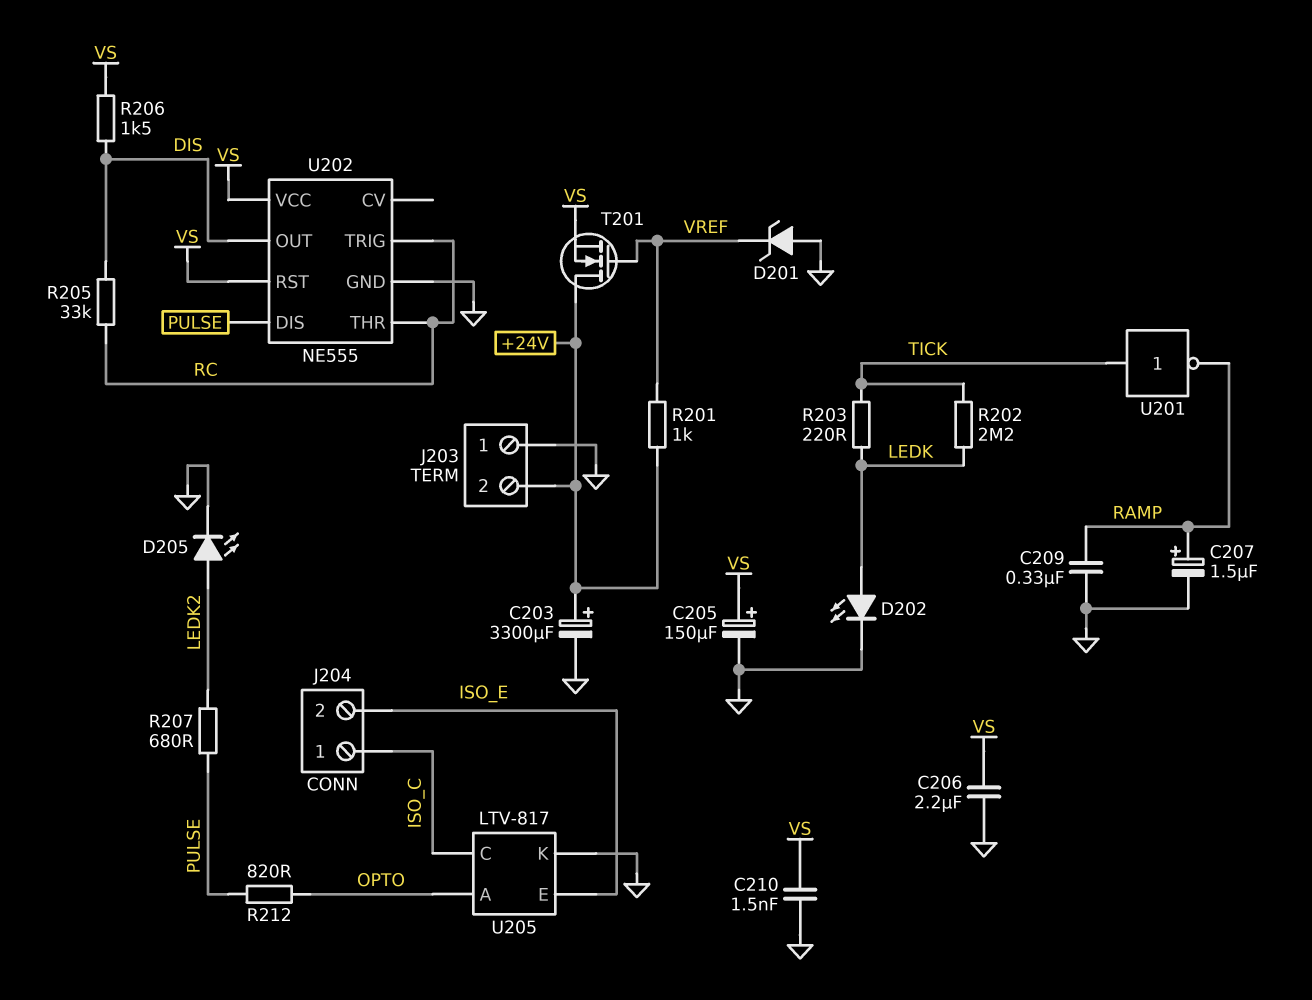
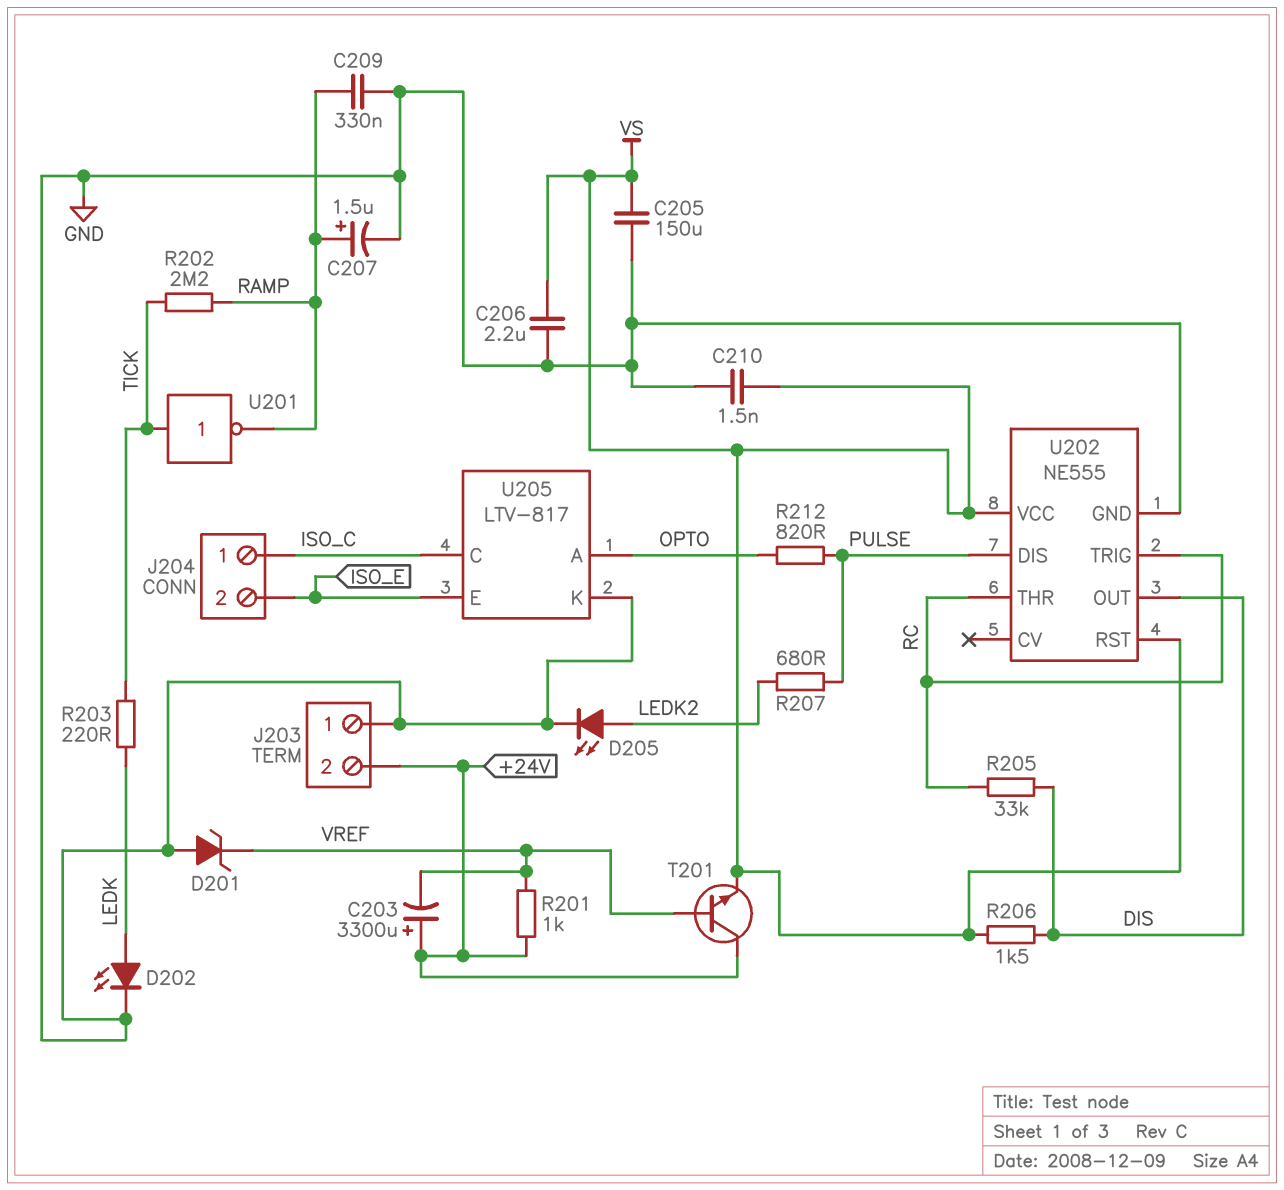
C203: 3300uF (plus +24V, minus GND) -> 3300uF (plus +24V, minus VREF)
C205: 150uF (plus VS, minus GND) -> 150uF (GND, VS)
R202: 2.2M (LEDK, TICK) -> 2.2M (RAMP, TICK)
T201: NMOS (G VREF, D +24V, S VS) -> NPN (B VREF, C +24V, E VS)

